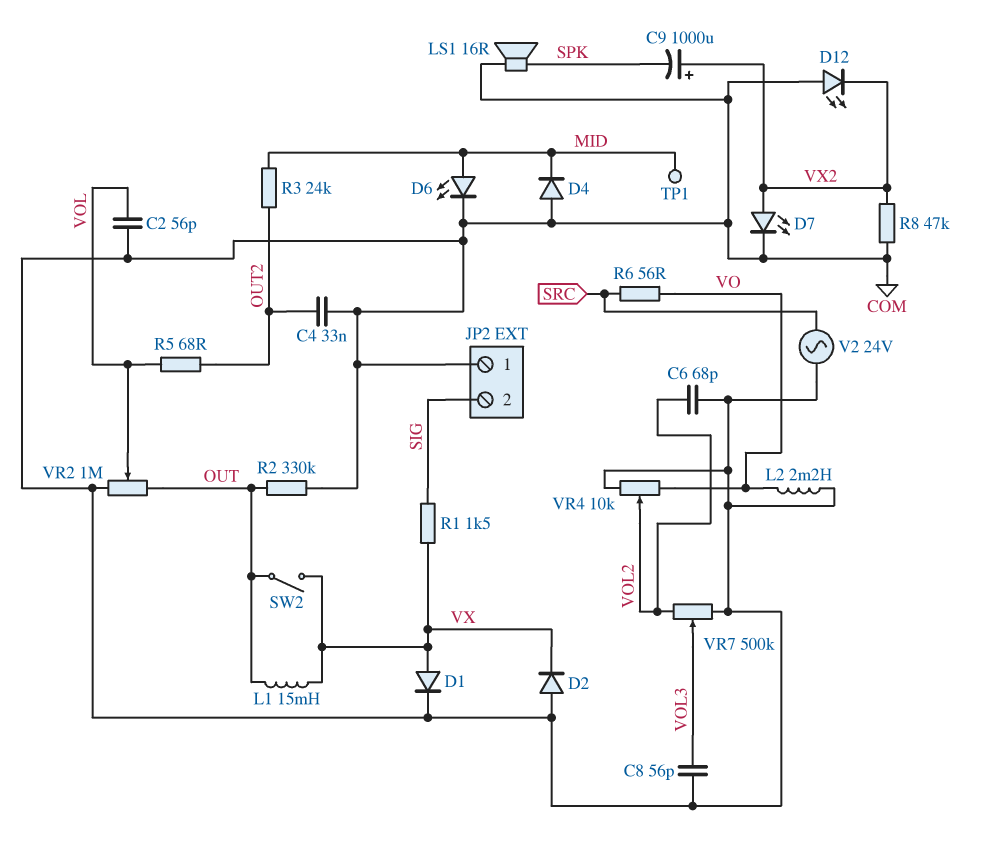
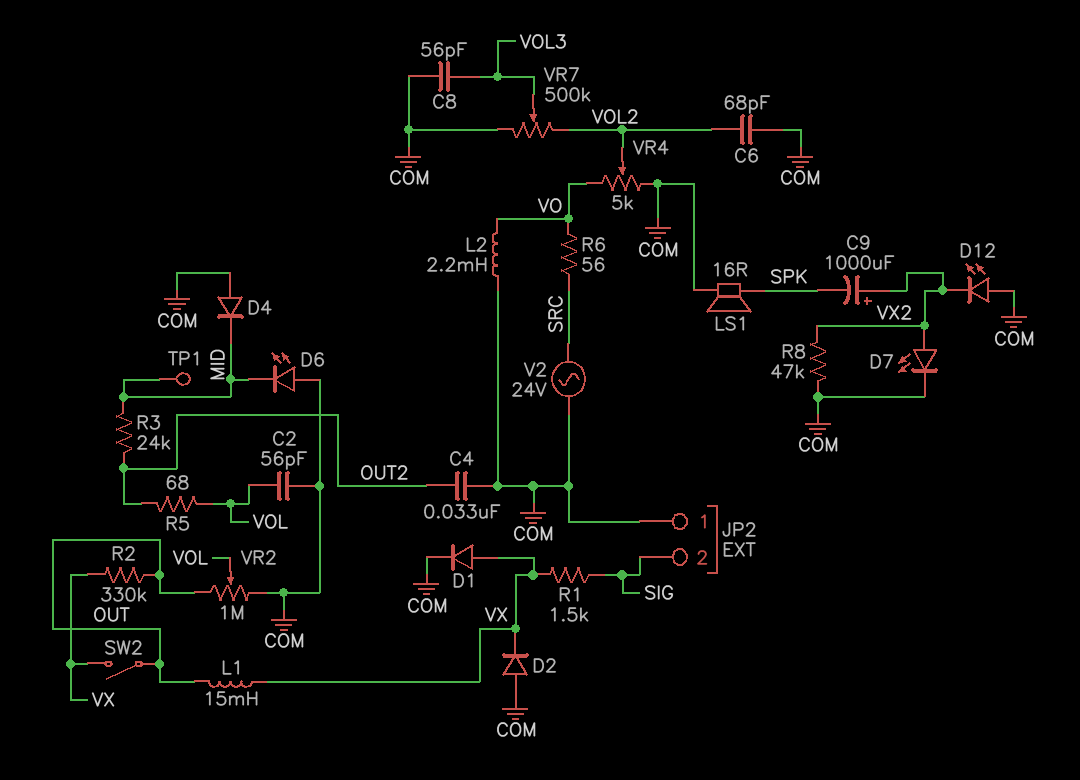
D6: LED (A MID, K COM) -> LED (A COM, K MID)
R2: 330k (COM, OUT) -> 330k (OUT, VX)
VR4: 10k (COM, VO, wiper VOL2) -> 5k (COM, VO, wiper VOL2)

